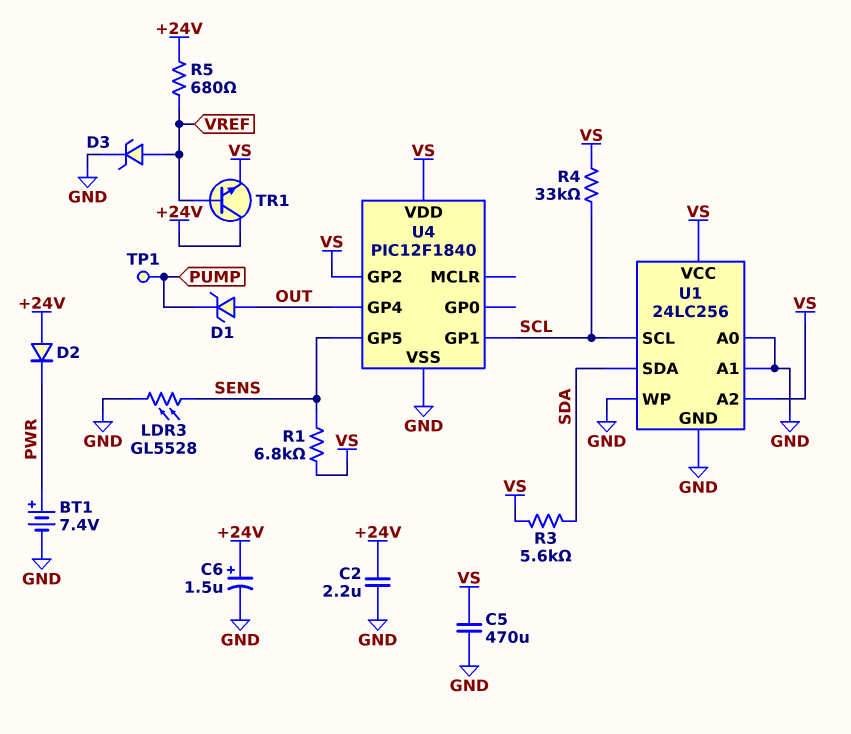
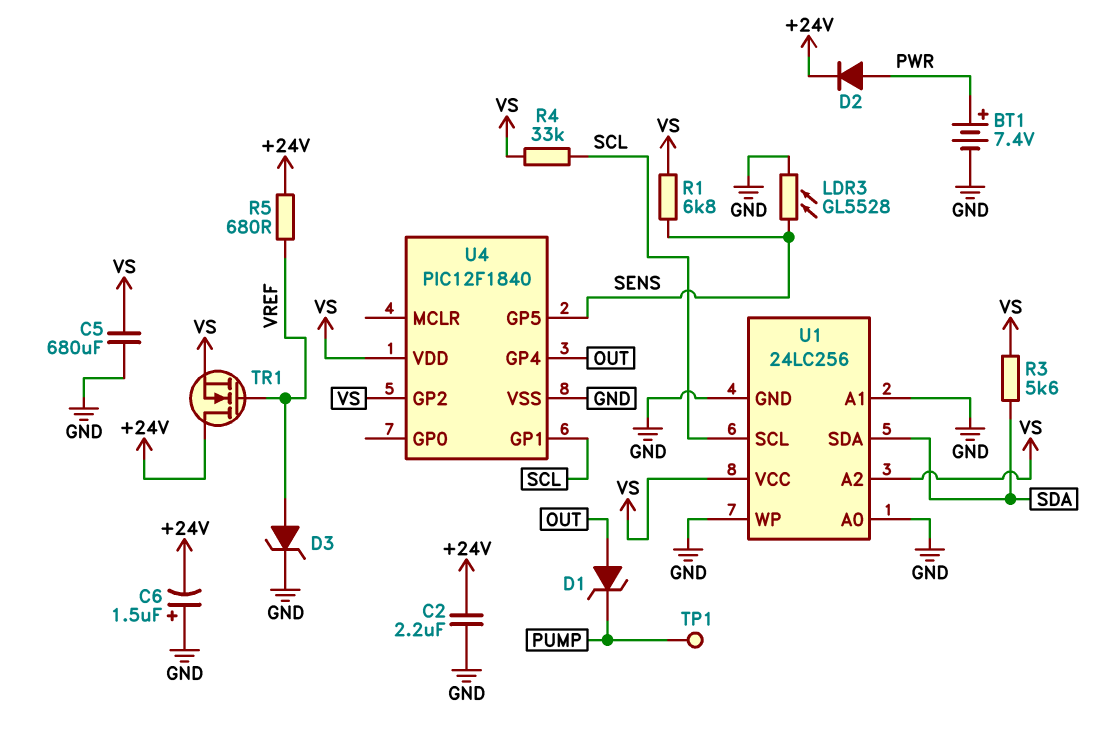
C5: 470uF (GND, VS) -> 680uF (GND, VS)
C6: 1.5uF (plus +24V, minus GND) -> 1.5uF (plus GND, minus +24V)
D2: diode (A +24V, K PWR) -> diode (A PWR, K +24V)
TR1: NPN (B VREF, C +24V, E VS) -> NMOS (G VREF, D +24V, S VS)

